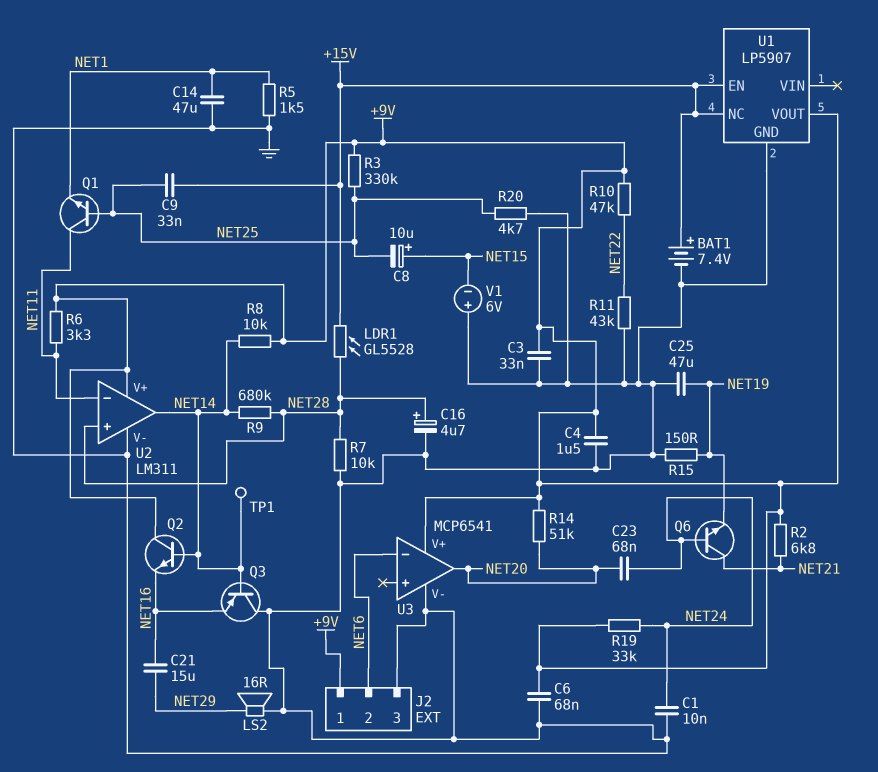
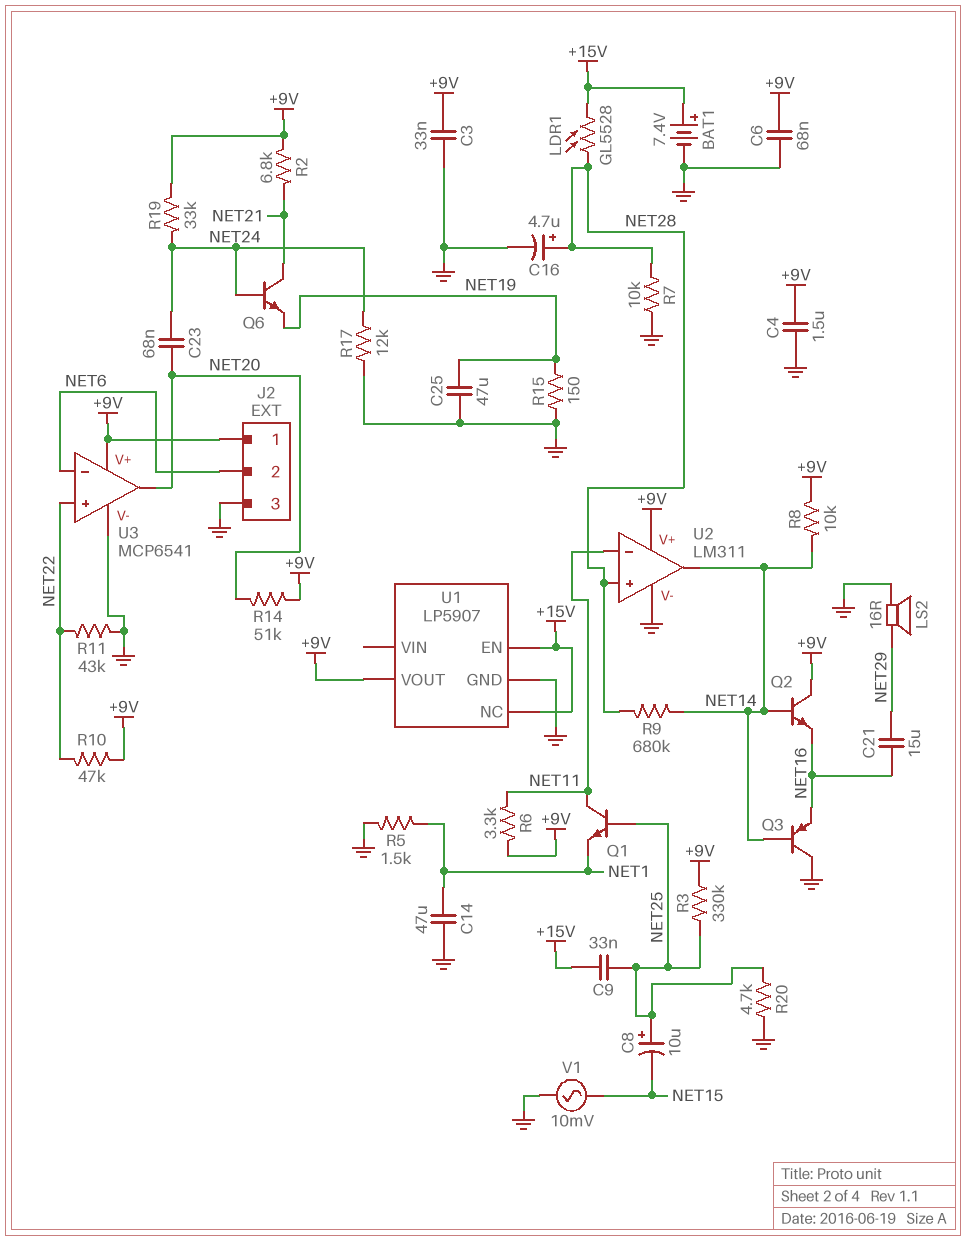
C1: 10nF (GND, NET24) -> none
C8: 10uF (plus NET15, minus NET25) -> 10uF (plus NET25, minus NET15)
R17: none -> 12k (GND, NET24)
TP1: test point (NET14) -> none
U3 pin in+: none -> NET22
V1: 6V (plus GND, minus NET15) -> AC 10mV (GND, NET15)

